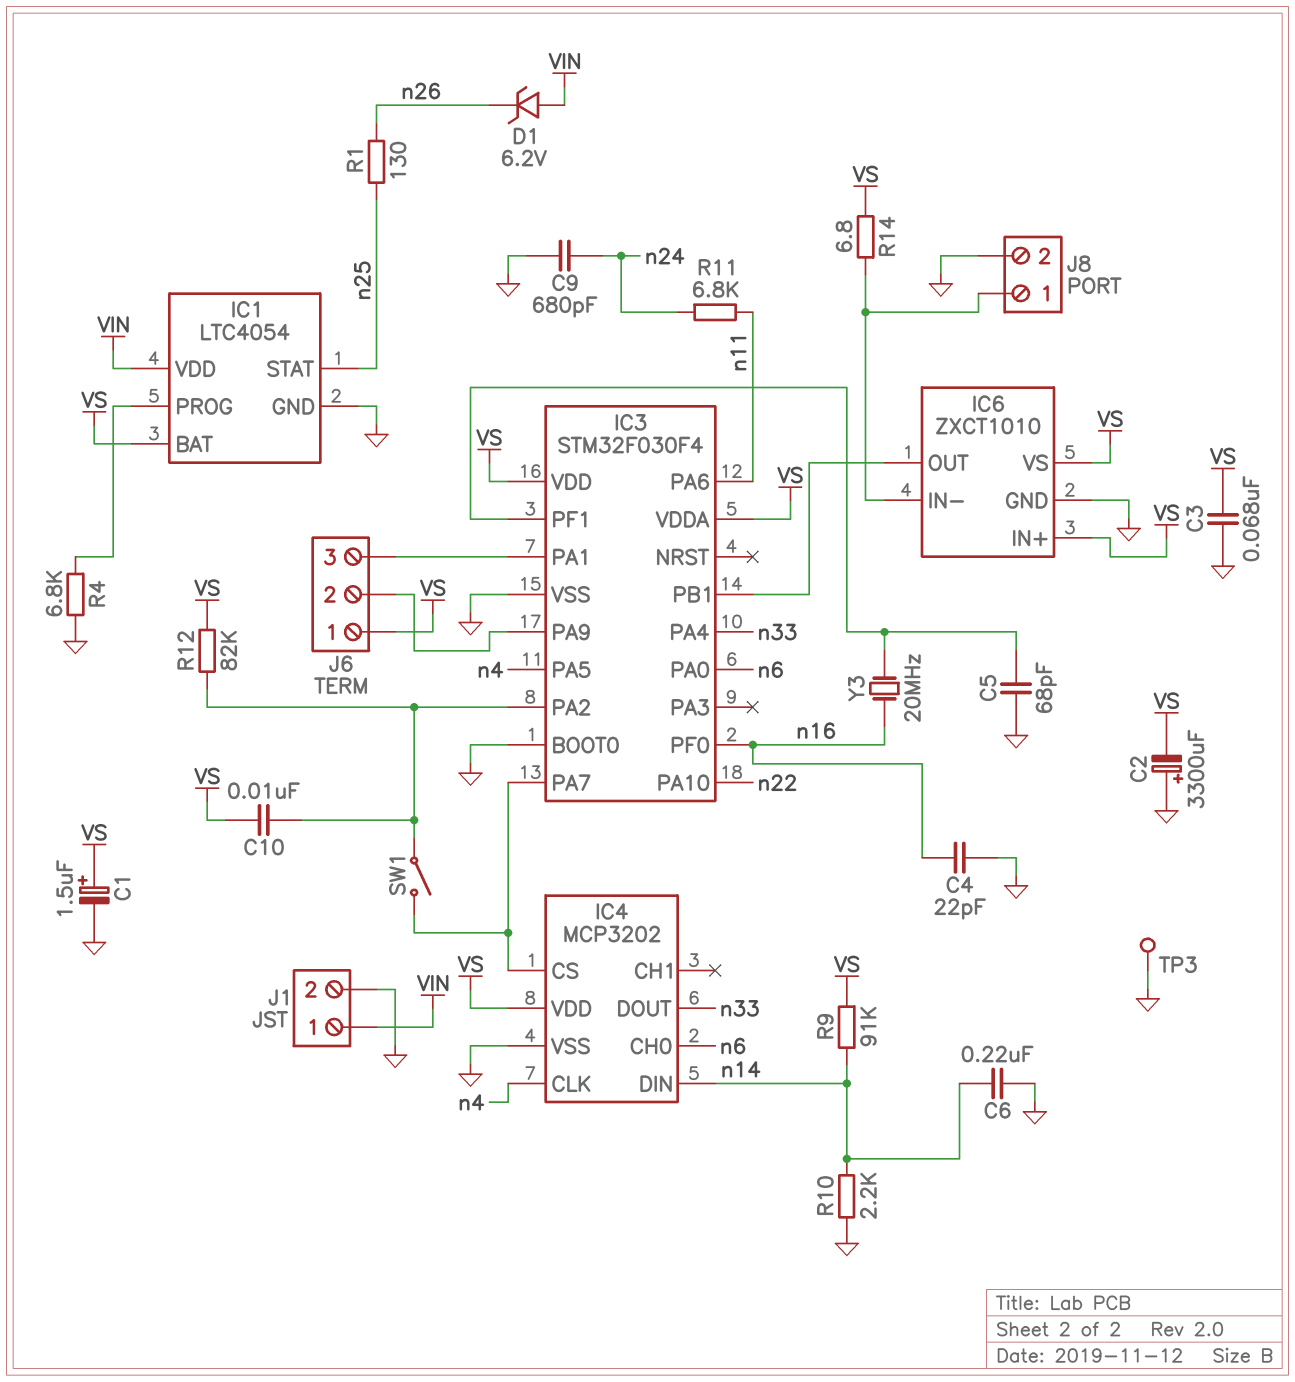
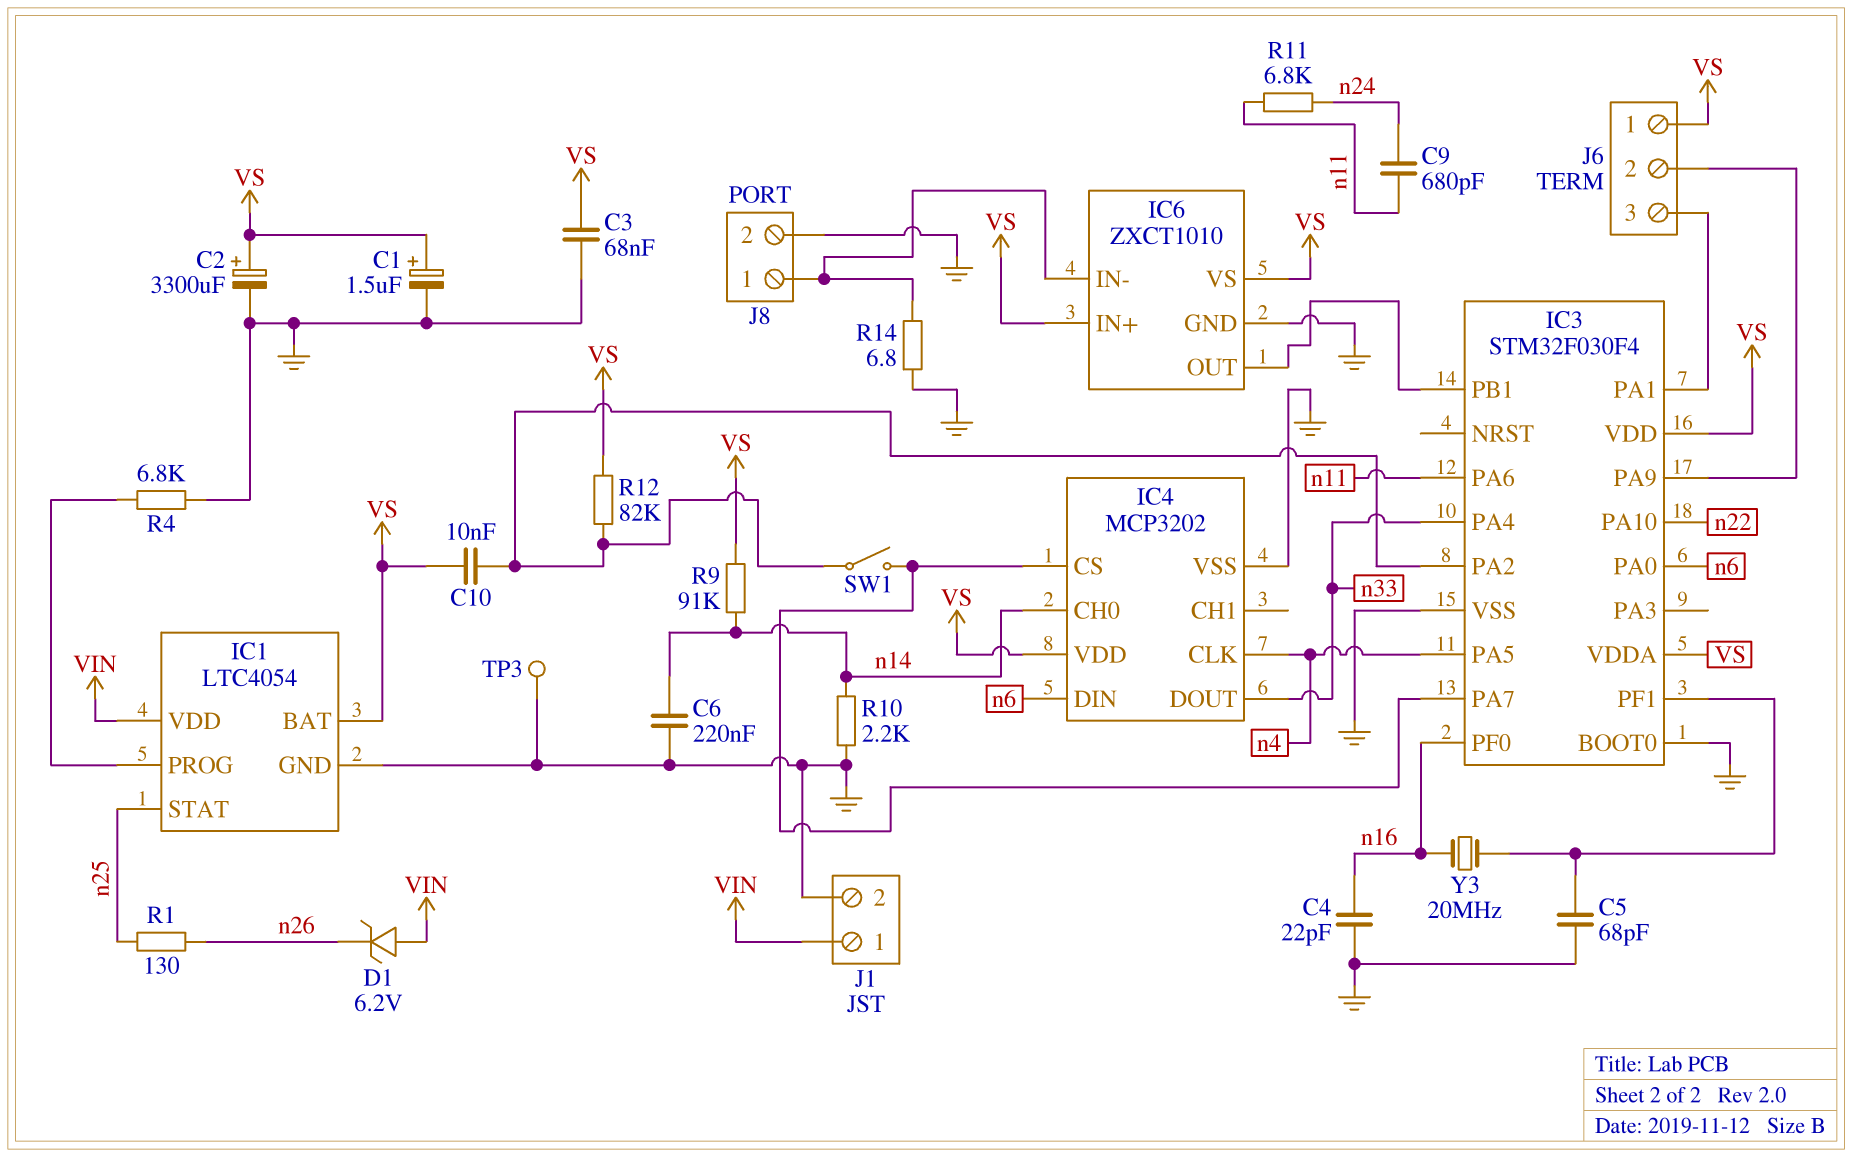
C2: 3300uF (plus GND, minus VS) -> 3300uF (plus VS, minus GND)
C9: 680pF (GND, n24) -> 680pF (n11, n24)
IC4 pin CH0: n6 -> n14
IC4 pin DIN: n14 -> n6
R14: 6.8 (IC6/IN-, VS) -> 6.8 (GND, IC6/IN-)

